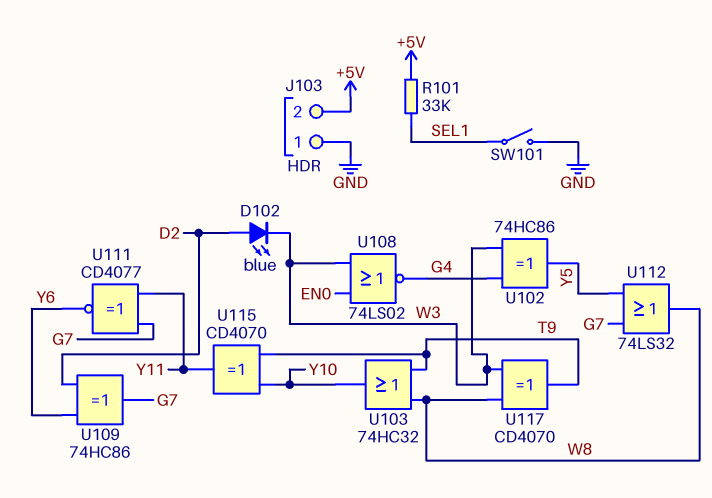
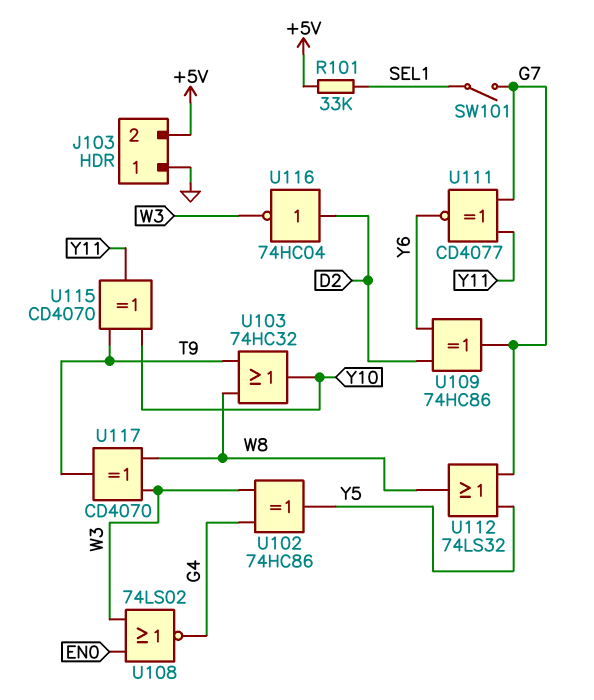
D102: LED blue (A D2, K W3) -> none
SW101: switch (GND, SEL1) -> switch (G7, SEL1)
U116: none -> NOT 74HC04 (in D2, out W3)

